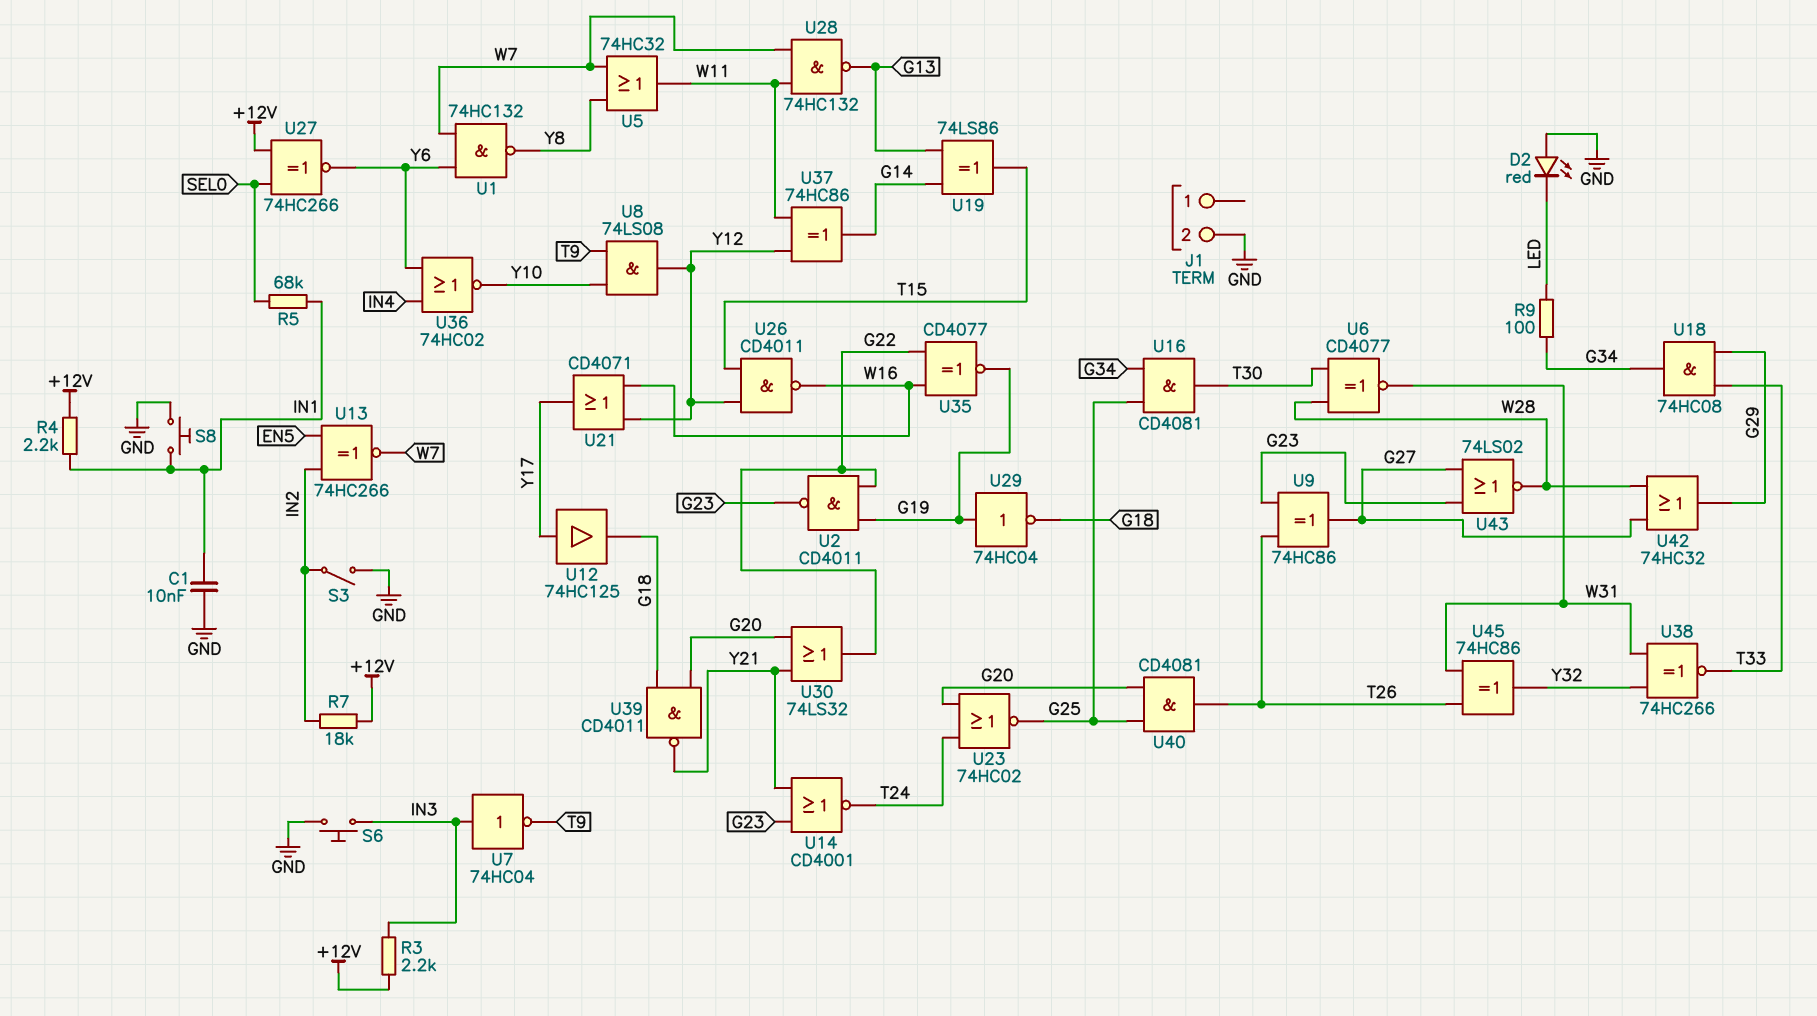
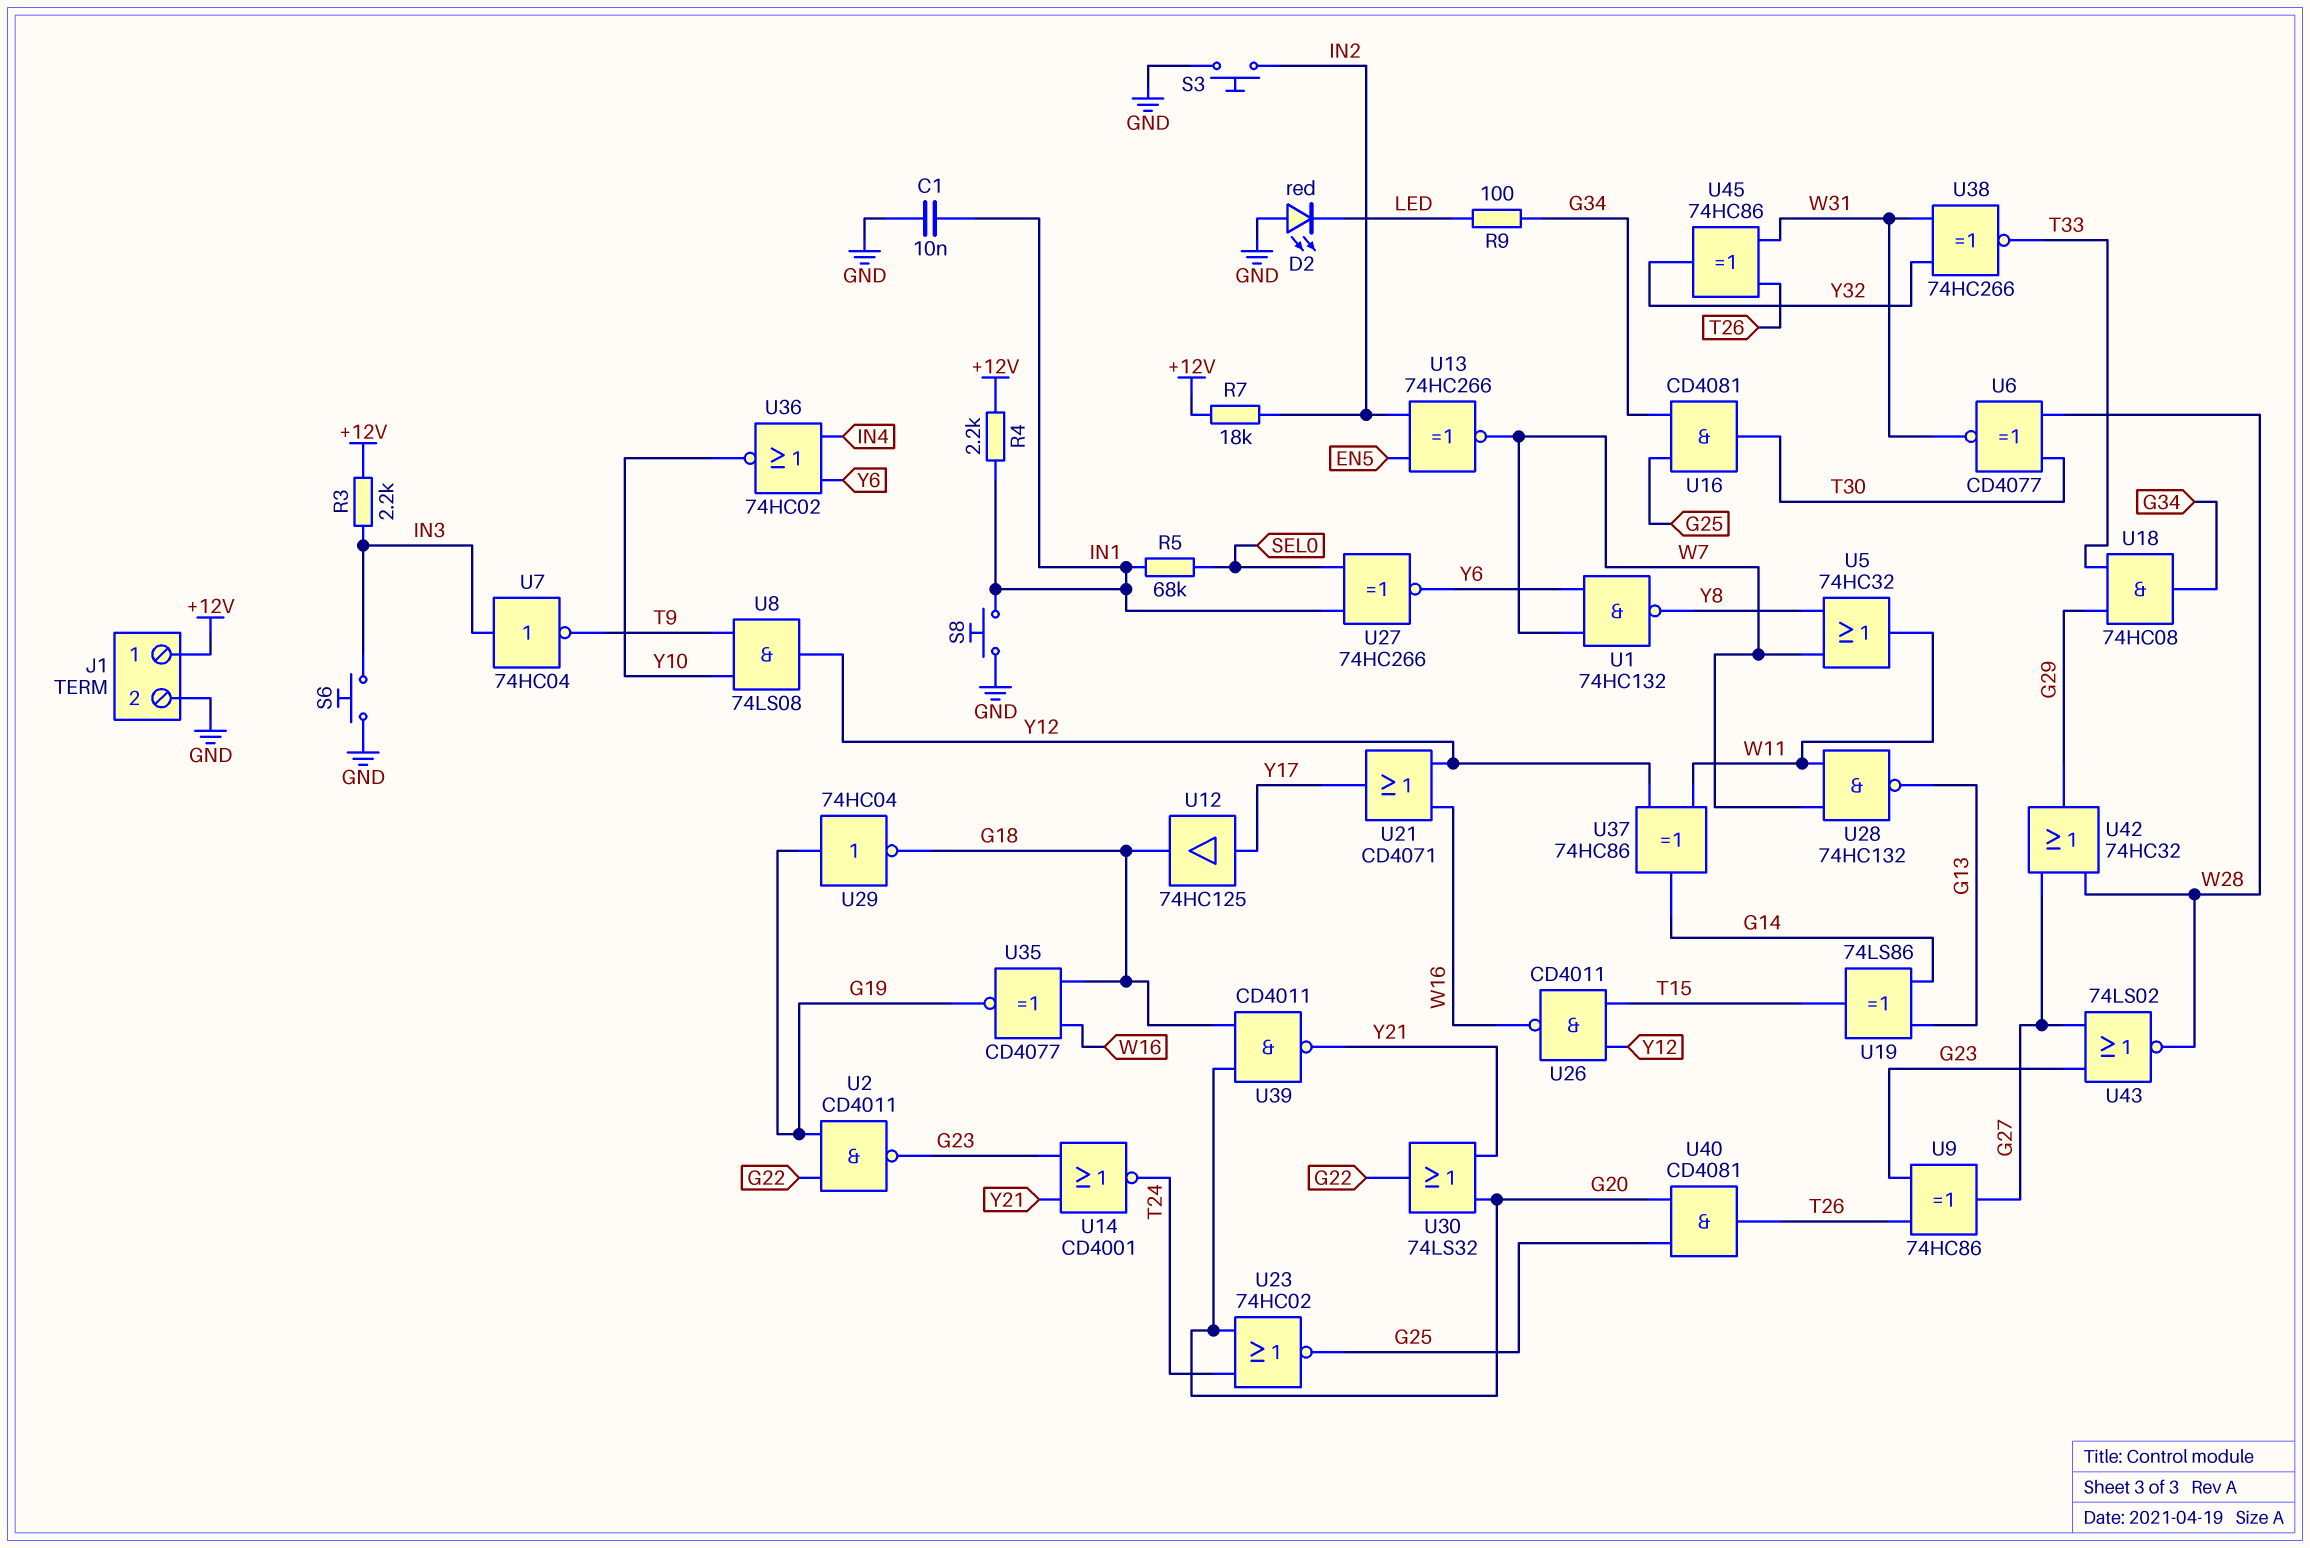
J1 pin 1: none -> +12V
S3: switch (GND, IN2) -> button (GND, IN2)
U27: XNOR 74HC266 (in +12V, in SEL0, out Y6) -> XNOR 74HC266 (in IN1, in SEL0, out Y6)
U35: XNOR CD4077 (in G22, in W16, out G19) -> XNOR CD4077 (in G18, in W16, out G19)

